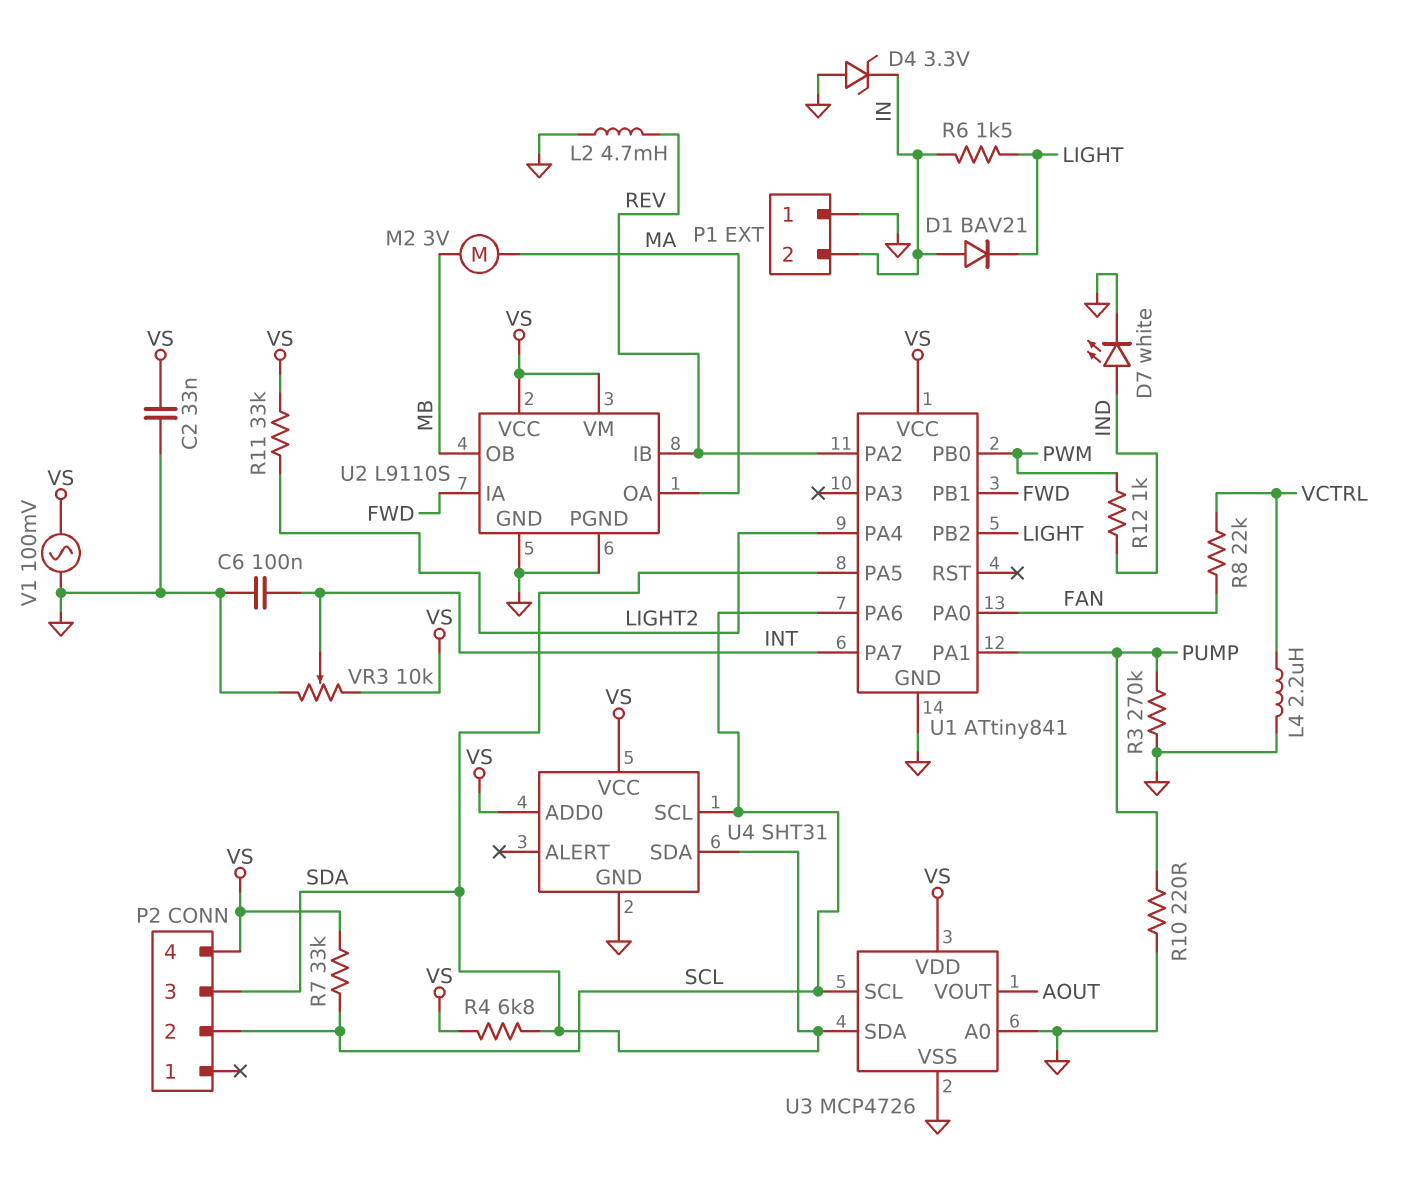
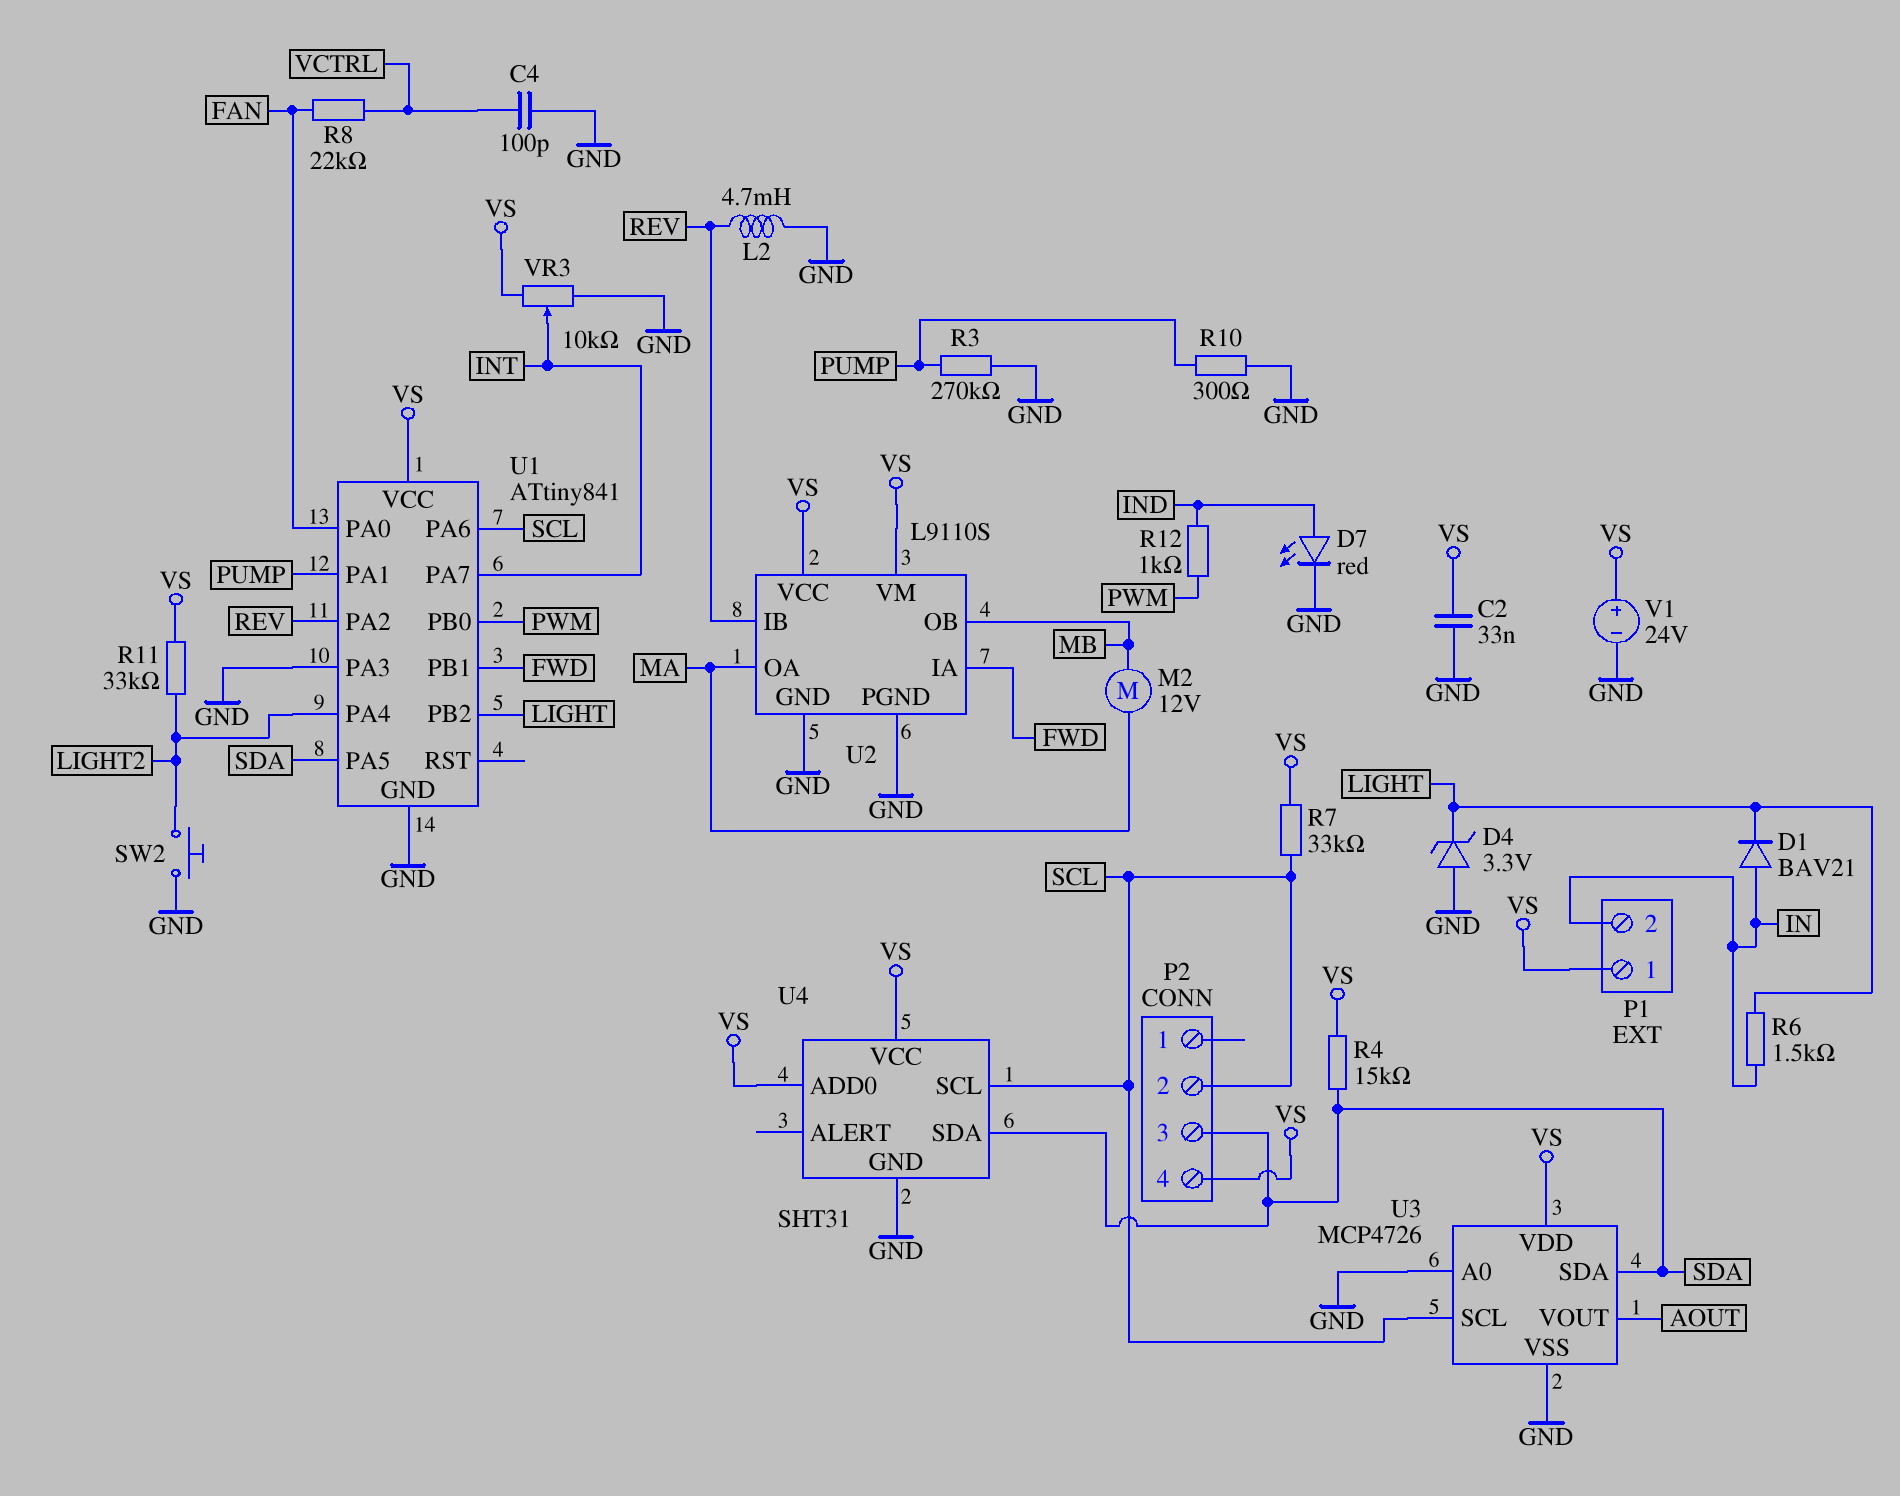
C4: none -> 100pF (GND, VCTRL)
C6: 100nF (GND, INT) -> none
D4: zener 3.3V (A GND, K IN) -> zener 3.3V (A GND, K LIGHT)
D7: LED white (A IND, K GND) -> LED red (A IND, K GND)
L4: 2.2uH (GND, VCTRL) -> none
M2: motor 3V (MA, MB) -> motor 12V (MA, MB)
P1 pin 1: GND -> VS
R4: 6.8k (SDA, VS) -> 15k (SDA, VS)
R10: 220 (GND, PUMP) -> 300 (GND, PUMP)
SW2: none -> button (GND, LIGHT2)
U1 pin PA3: none -> GND
V1: AC 100mV (GND, VS) -> 24V (plus VS, minus GND)

